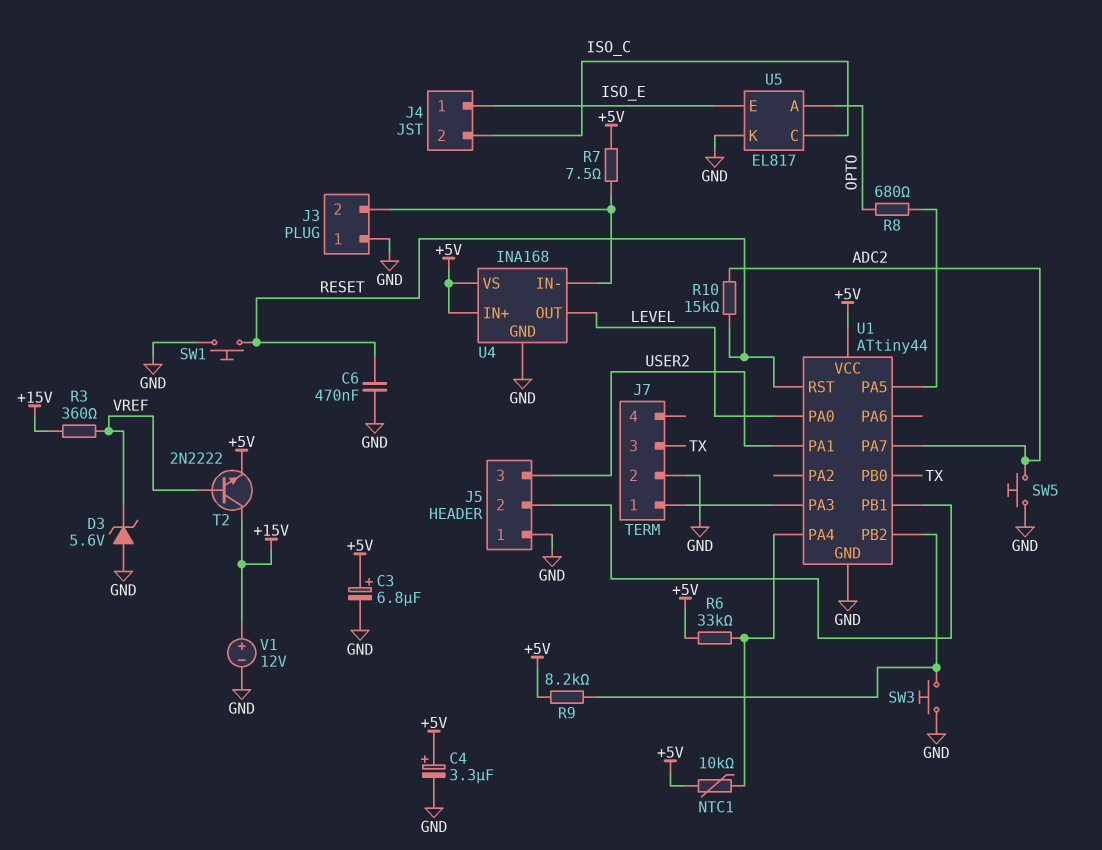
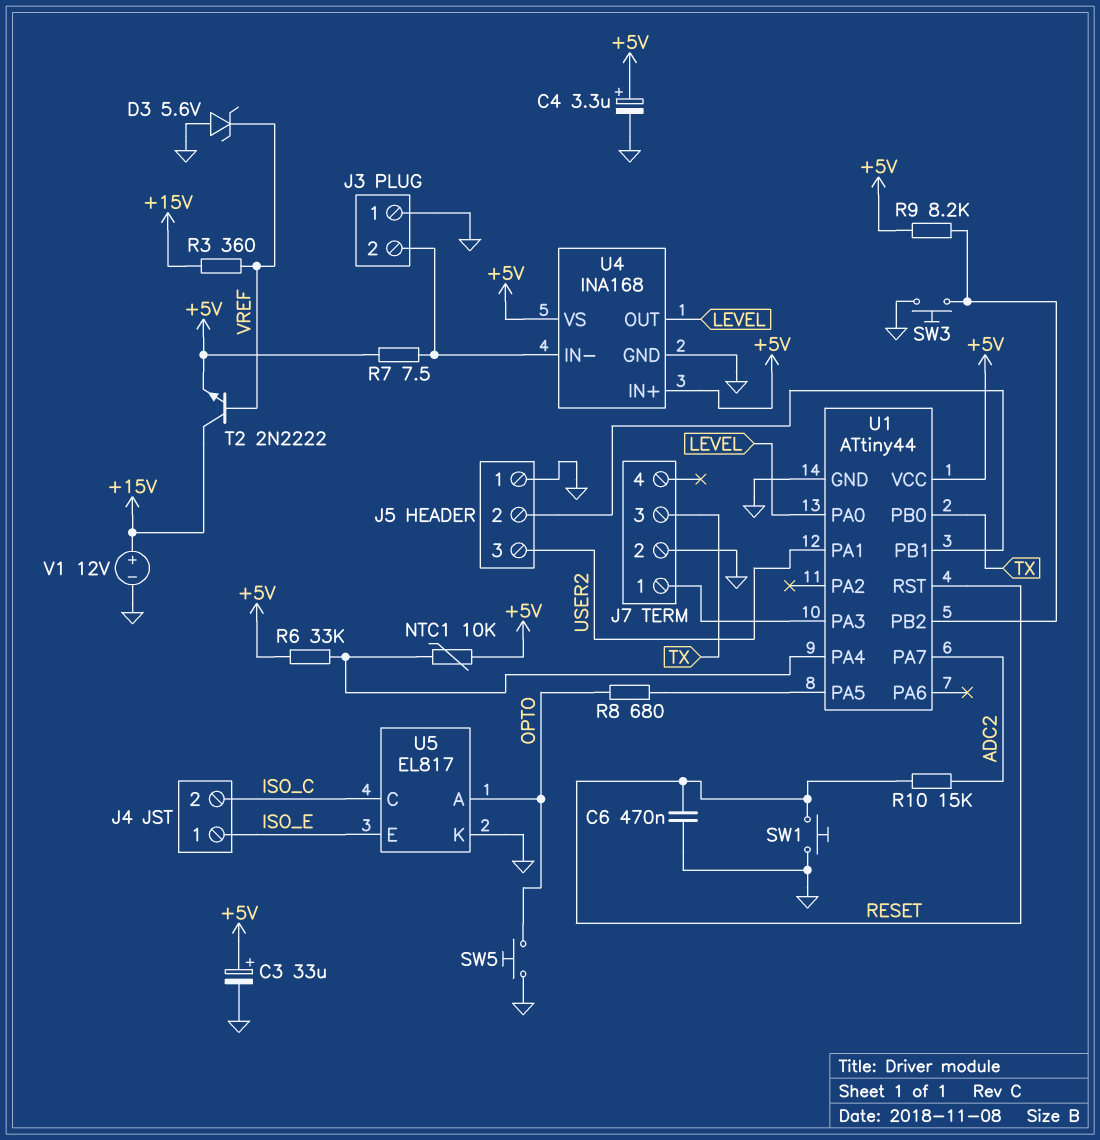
C3: 6.8uF (plus +5V, minus GND) -> 33uF (plus +5V, minus GND)
SW5: button (ADC2, GND) -> button (GND, OPTO)

